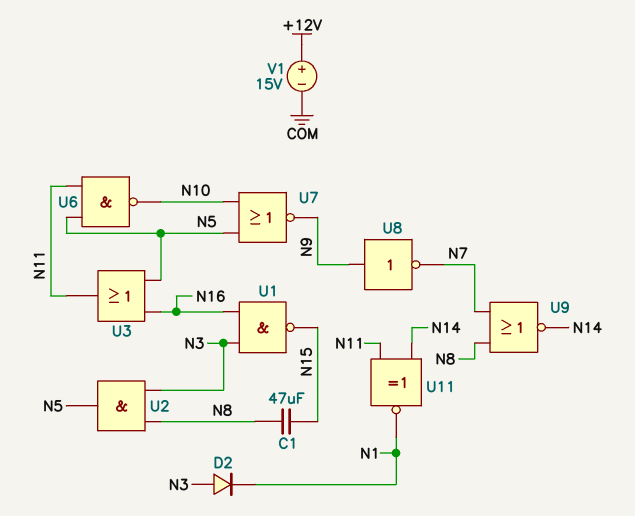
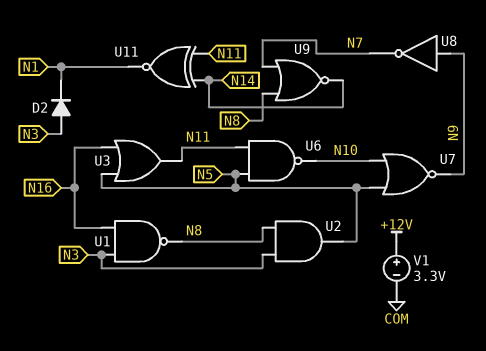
C1: 47uF (N8, N15) -> none
U1: NAND (in N3, in N16, out N15) -> NAND (in N3, in N16, out N8)
V1: 15V (plus +12V, minus COM) -> 3.3V (plus +12V, minus COM)

